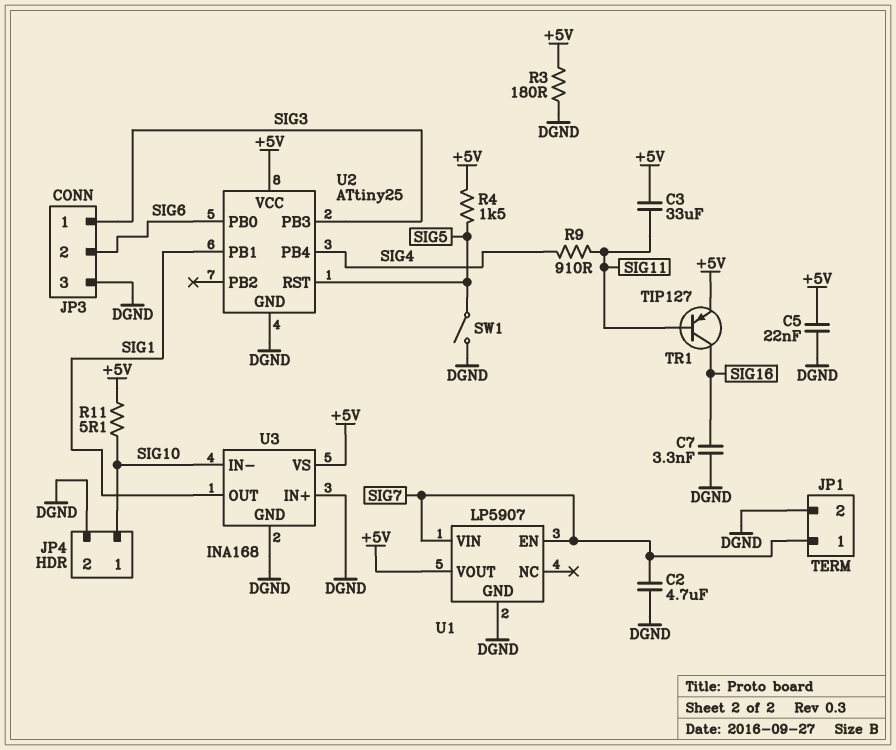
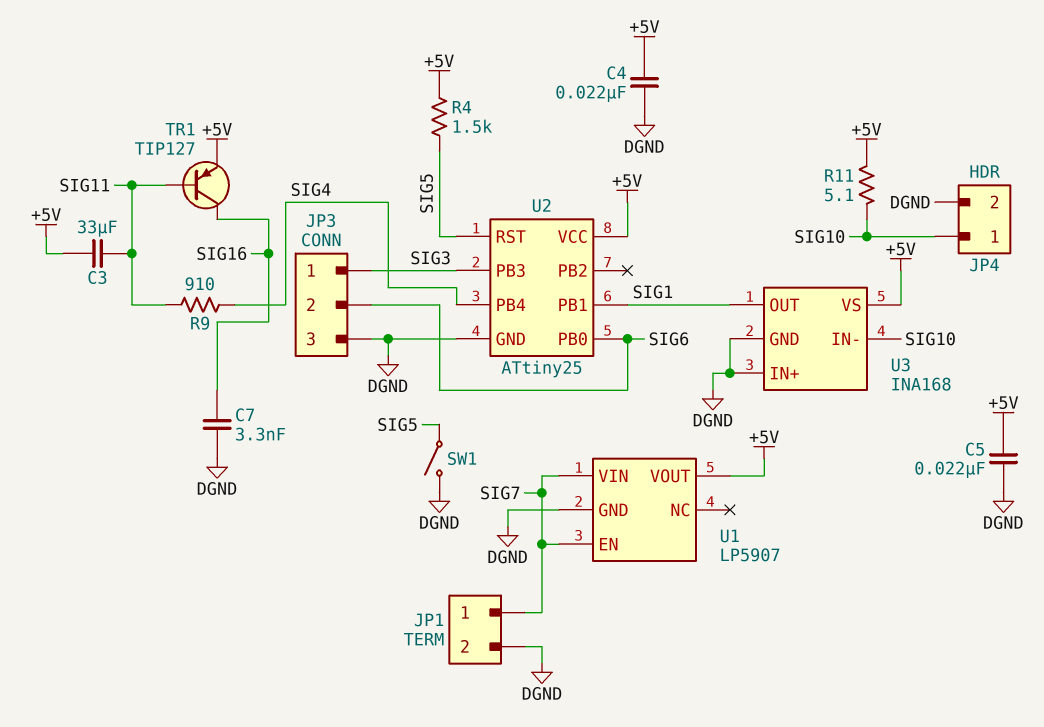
C2: 4.7uF (DGND, SIG7) -> none
C4: none -> 22nF (+5V, DGND)
R3: 180 (+5V, DGND) -> none

